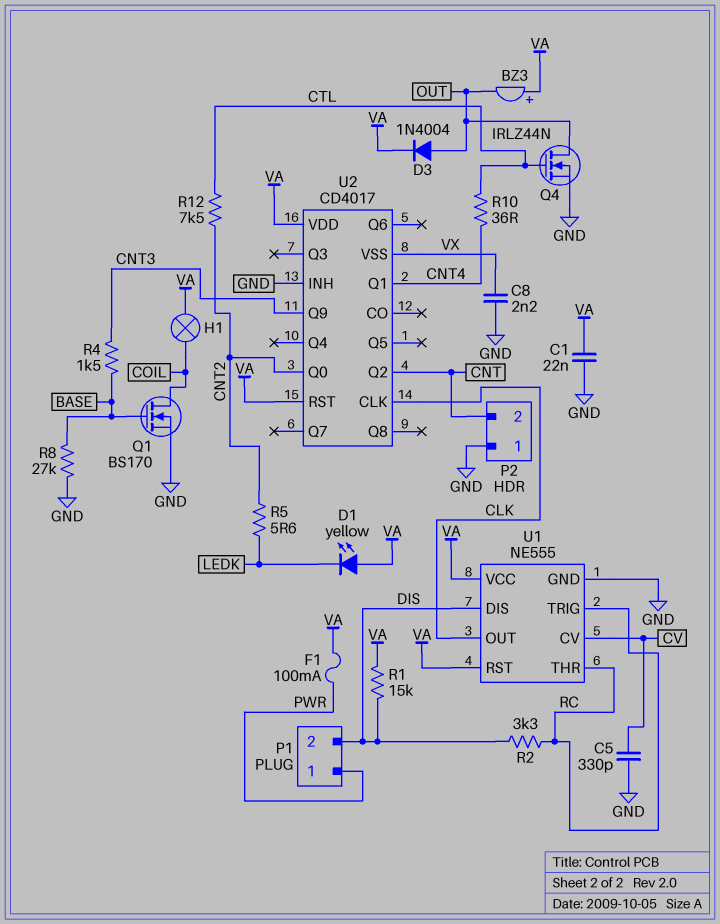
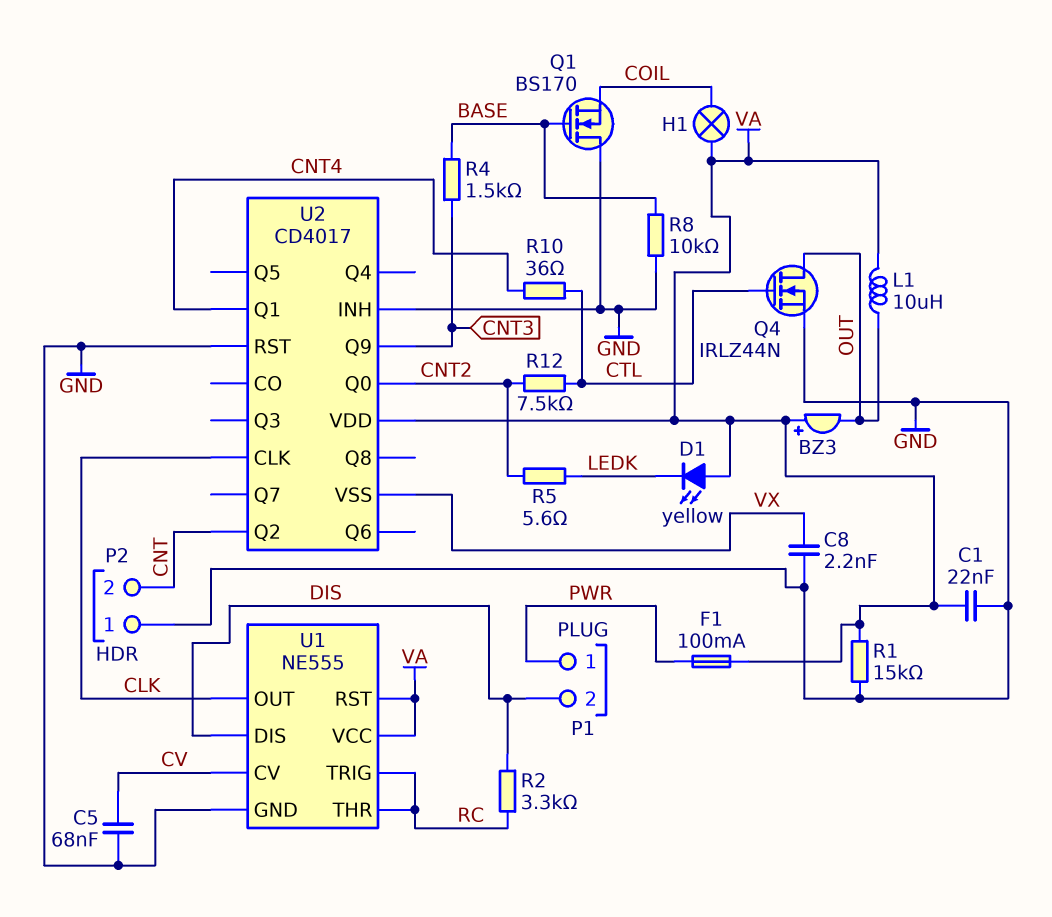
C5: 330pF (CV, GND) -> 68nF (CV, GND)
D3: diode 1N4004 (A OUT, K VA) -> none
L1: none -> 10uH (OUT, VA)
Q1: NMOS BS170 (G BASE, D COIL, S GND) -> NMOS BS170 (G BASE, D GND, S COIL)
R1: 15k (DIS, VA) -> 15k (GND, VA)
R8: 27k (BASE, GND) -> 10k (BASE, GND)
U2 pin RST: VA -> GND

